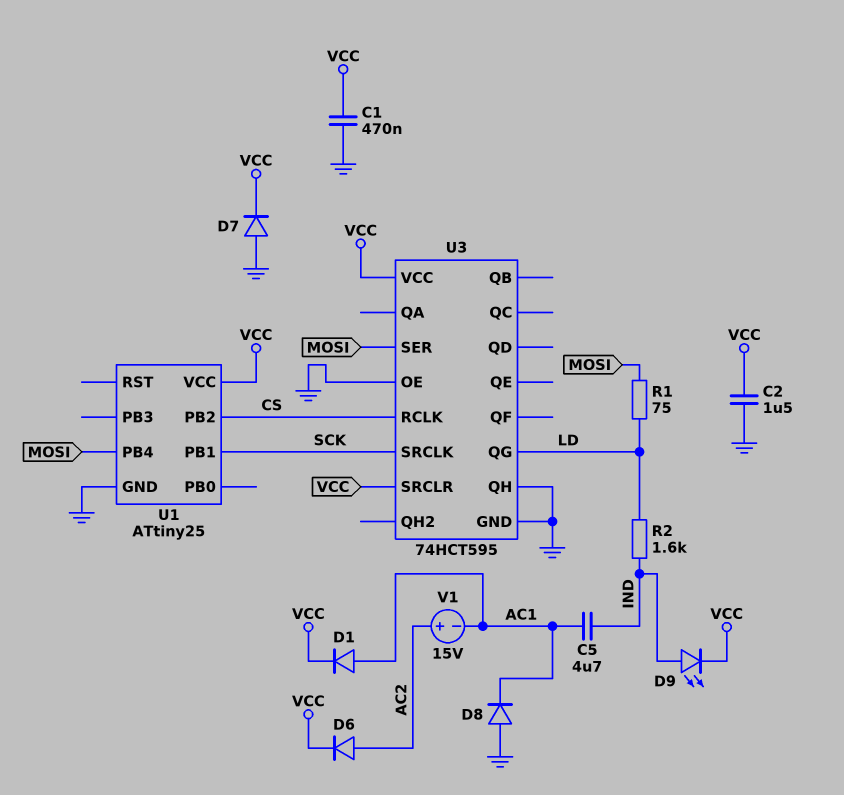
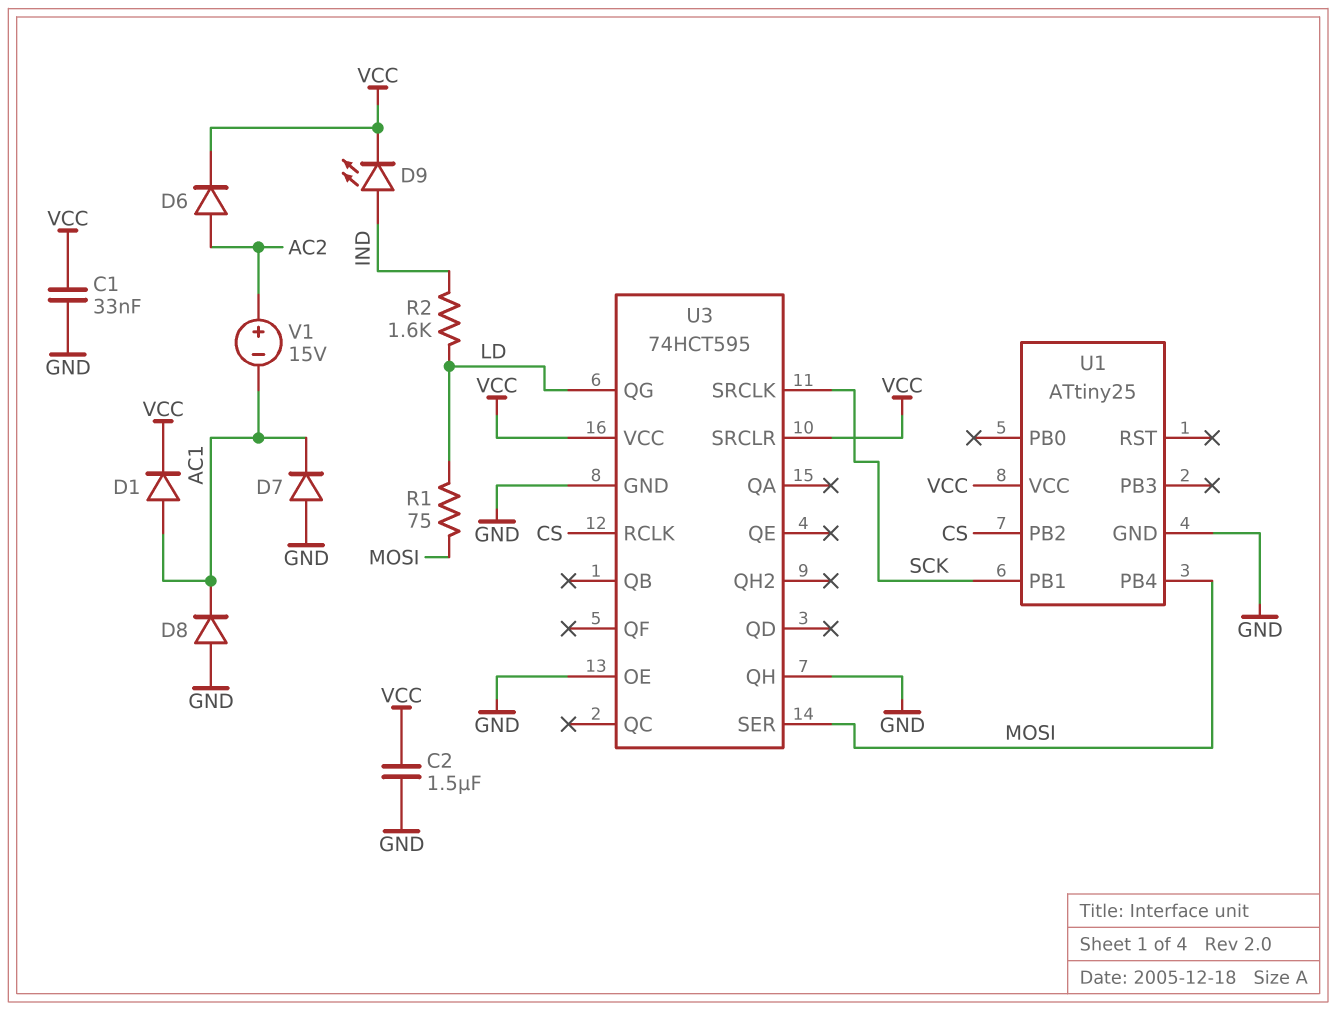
C1: 470nF (GND, VCC) -> 33nF (GND, VCC)
C5: 4.7uF (AC1, IND) -> none
D7: diode (A GND, K VCC) -> diode (A GND, K AC1)

